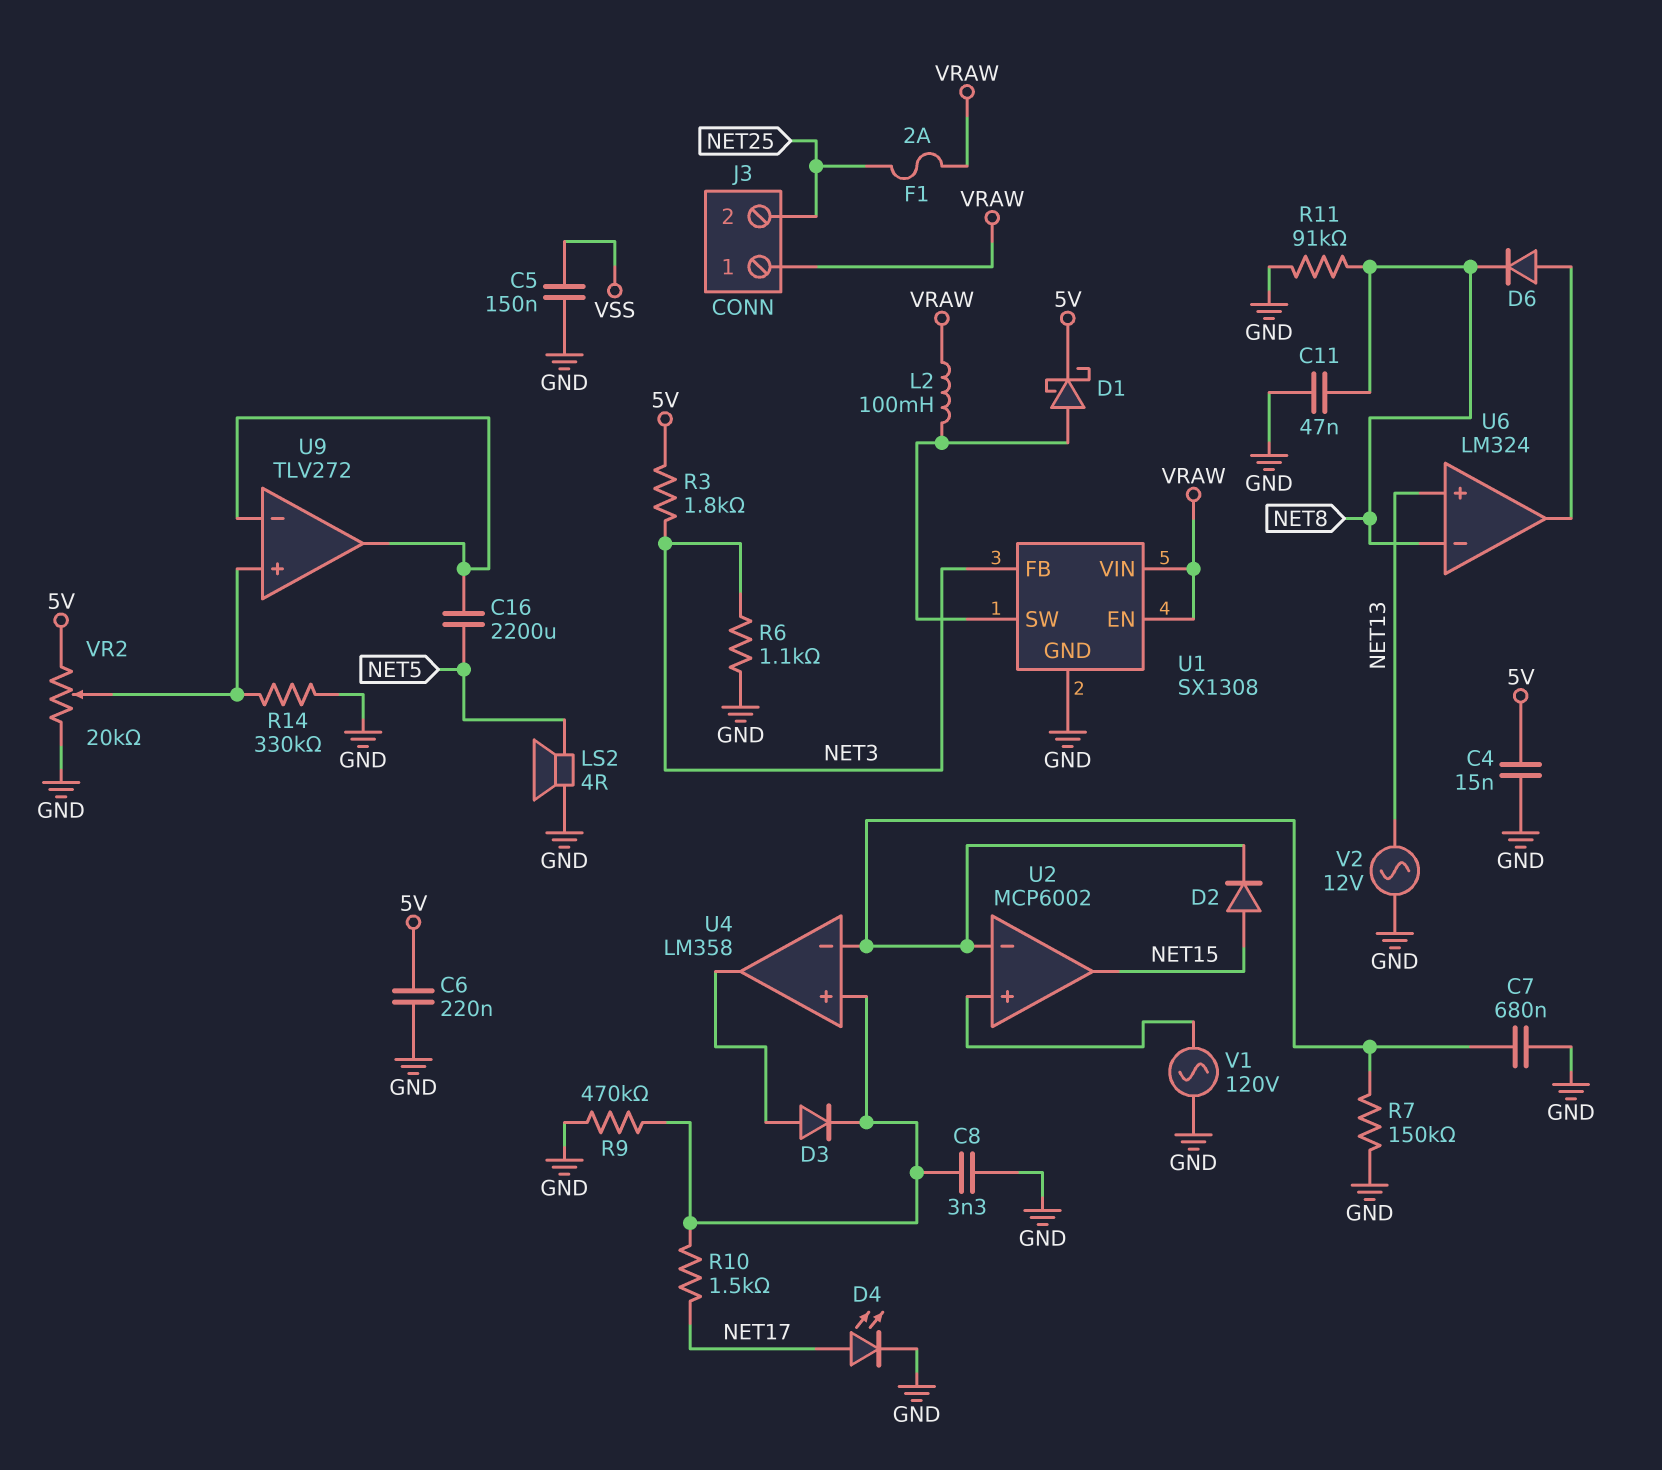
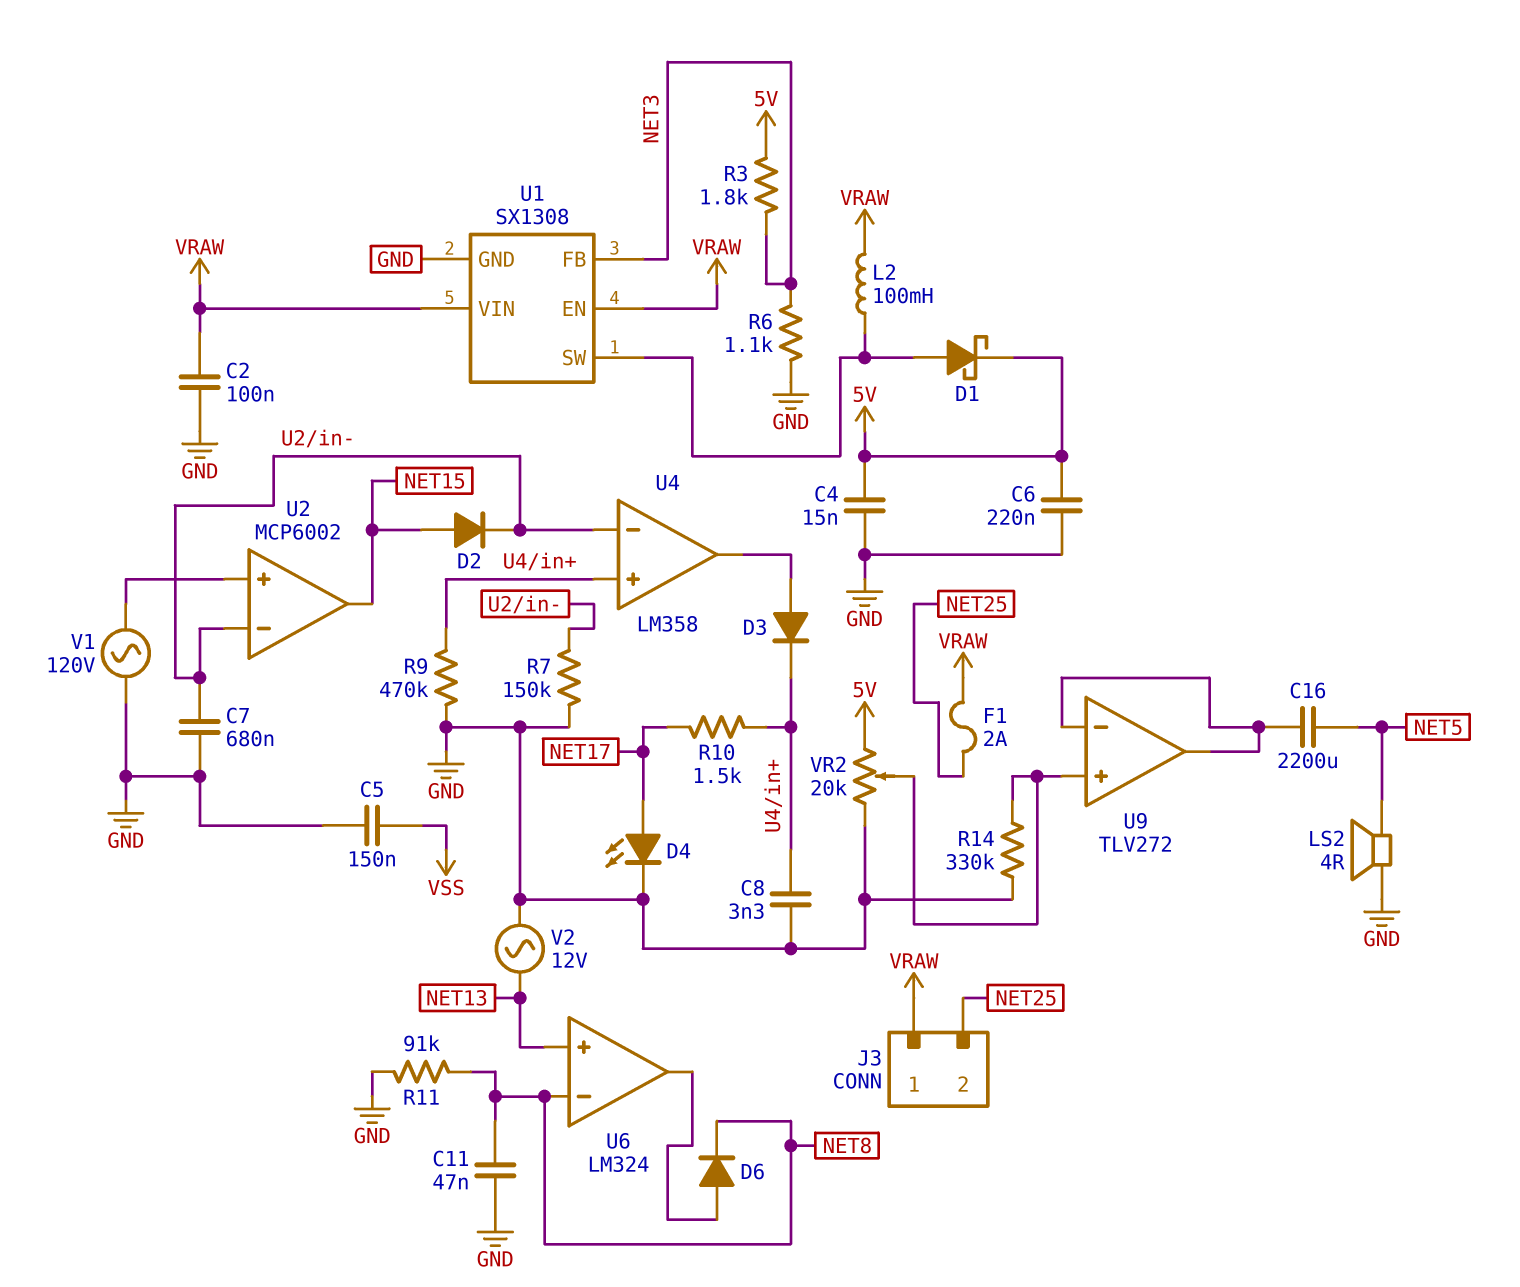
C2: none -> 100nF (GND, VRAW)

